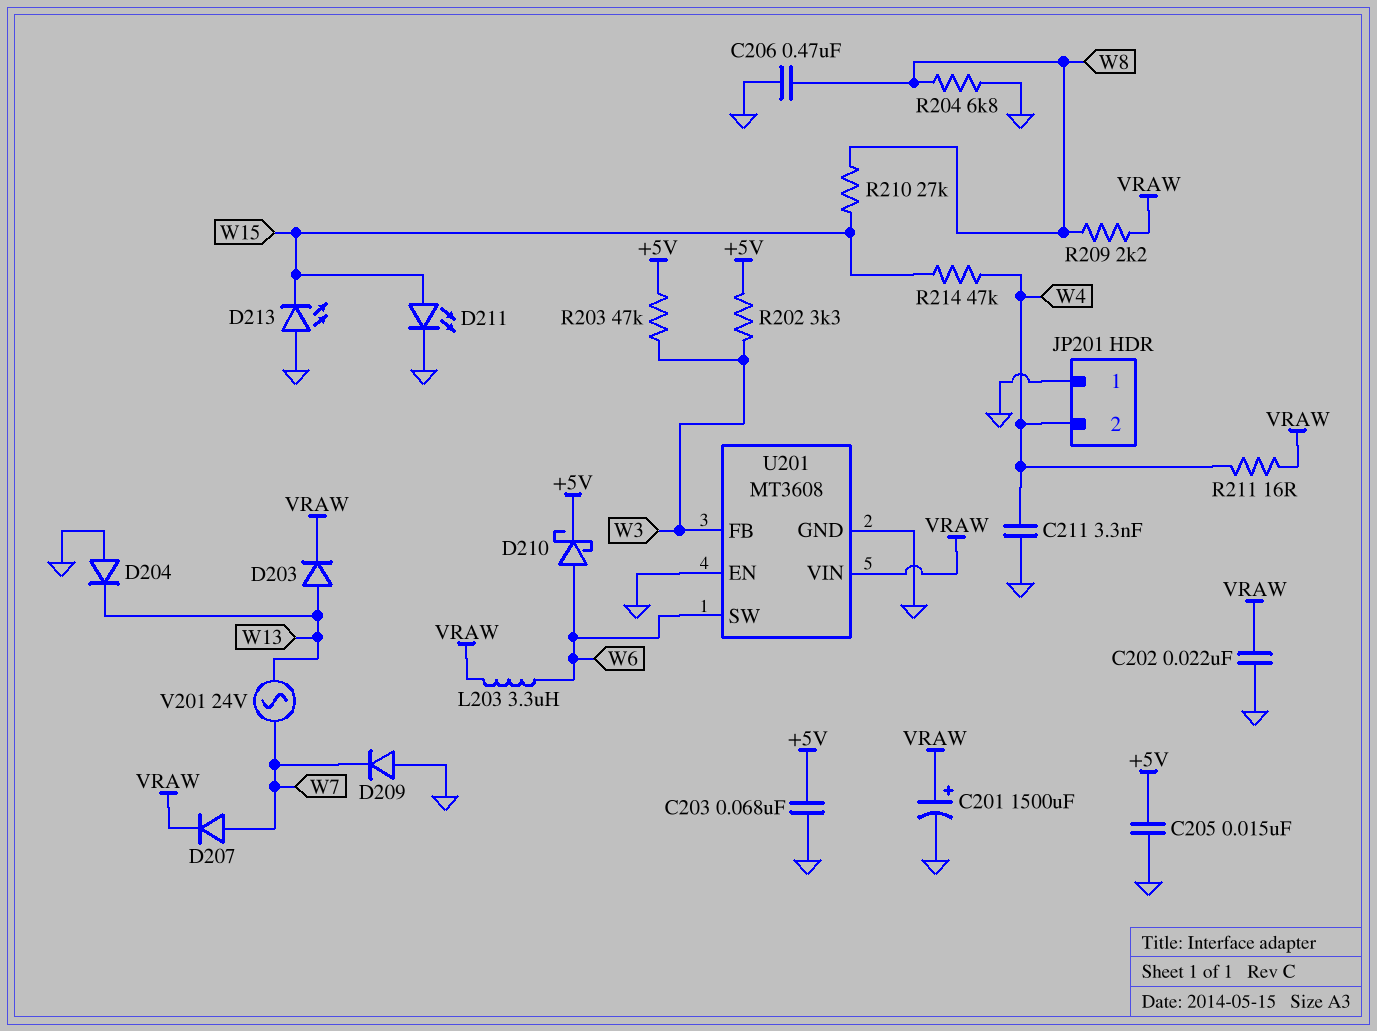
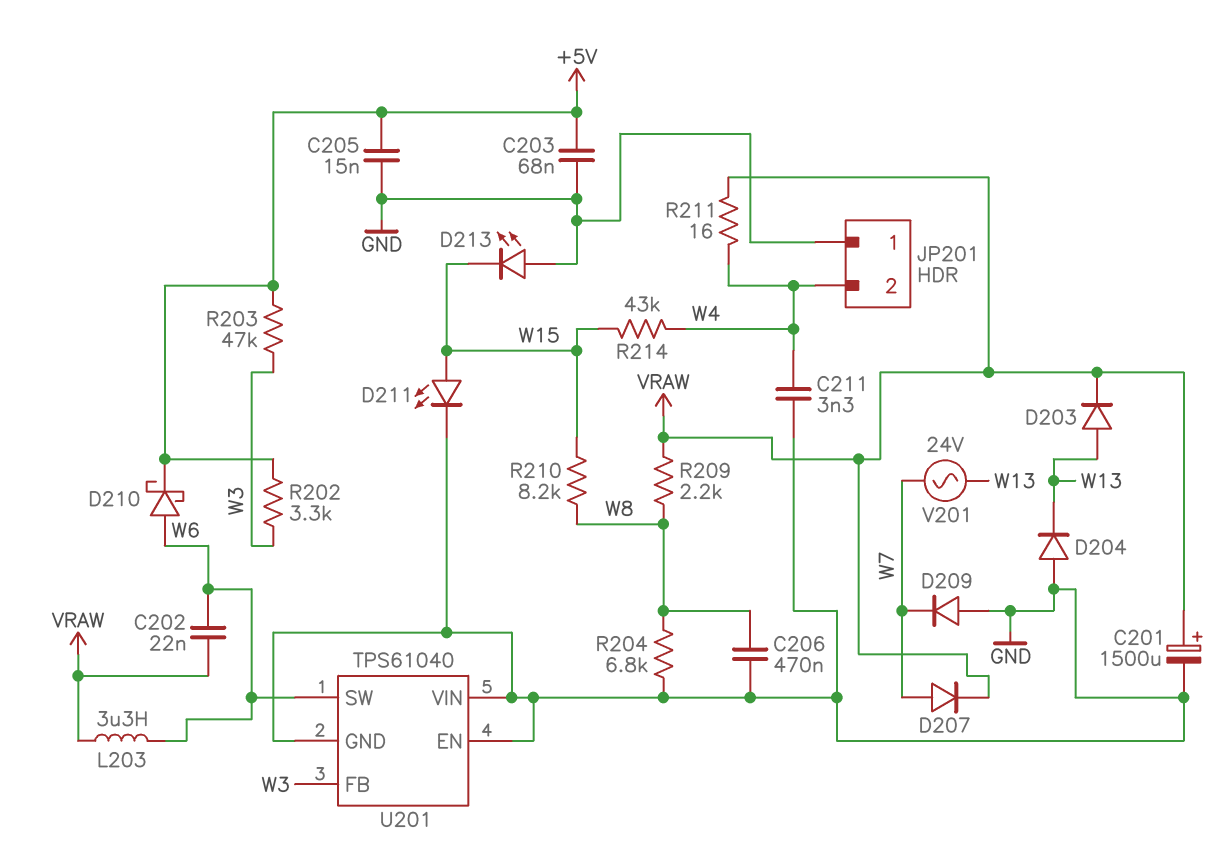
C202: 22nF (GND, VRAW) -> 22nF (VRAW, W6)
R210: 27k (W8, W15) -> 8.2k (W8, W15)
R214: 47k (W4, W15) -> 43k (W4, W15)
U201: MT3608 -> TPS61040
U201 pin VIN: VRAW -> GND

